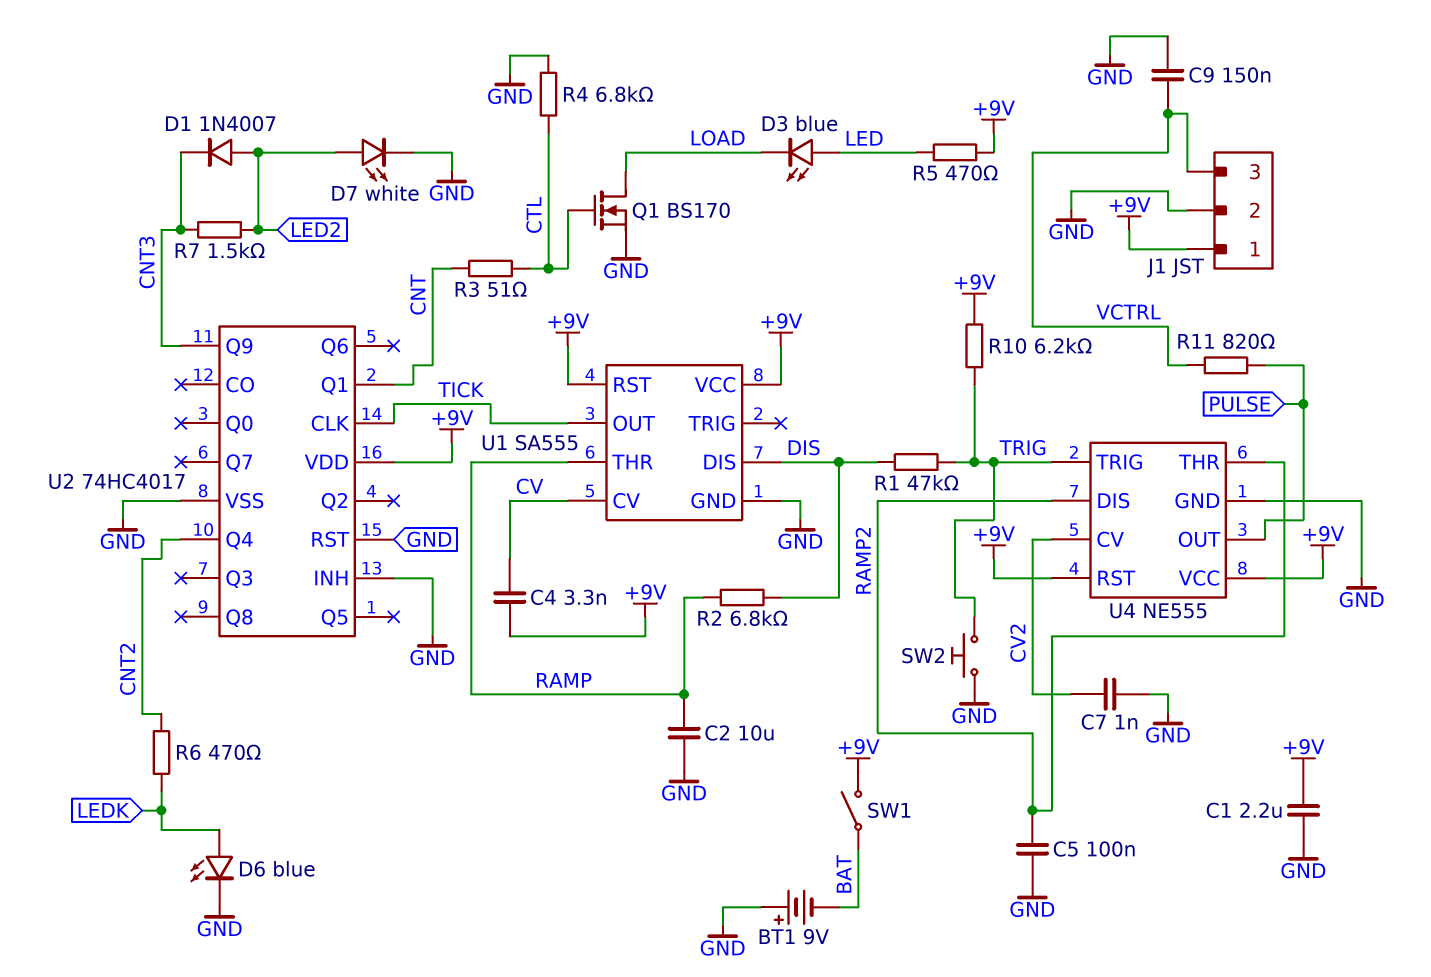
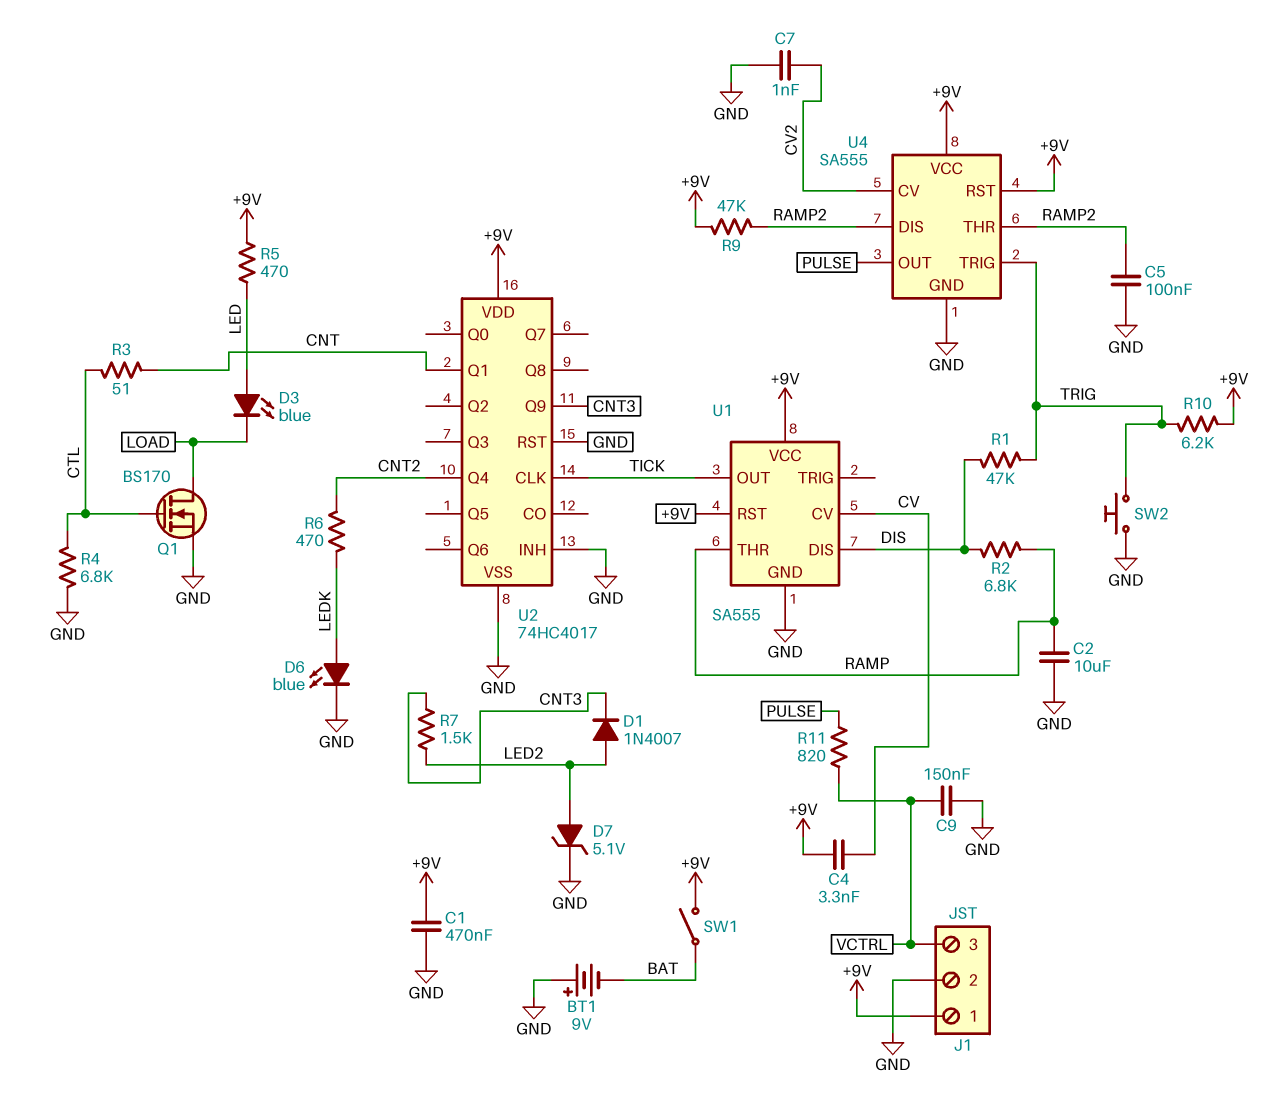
C1: 2.2uF (+9V, GND) -> 470nF (+9V, GND)
D7: LED white (A LED2, K GND) -> zener 5.1V (A LED2, K GND)
R9: none -> 47k (+9V, RAMP2)
U4: NE555 -> SA555

